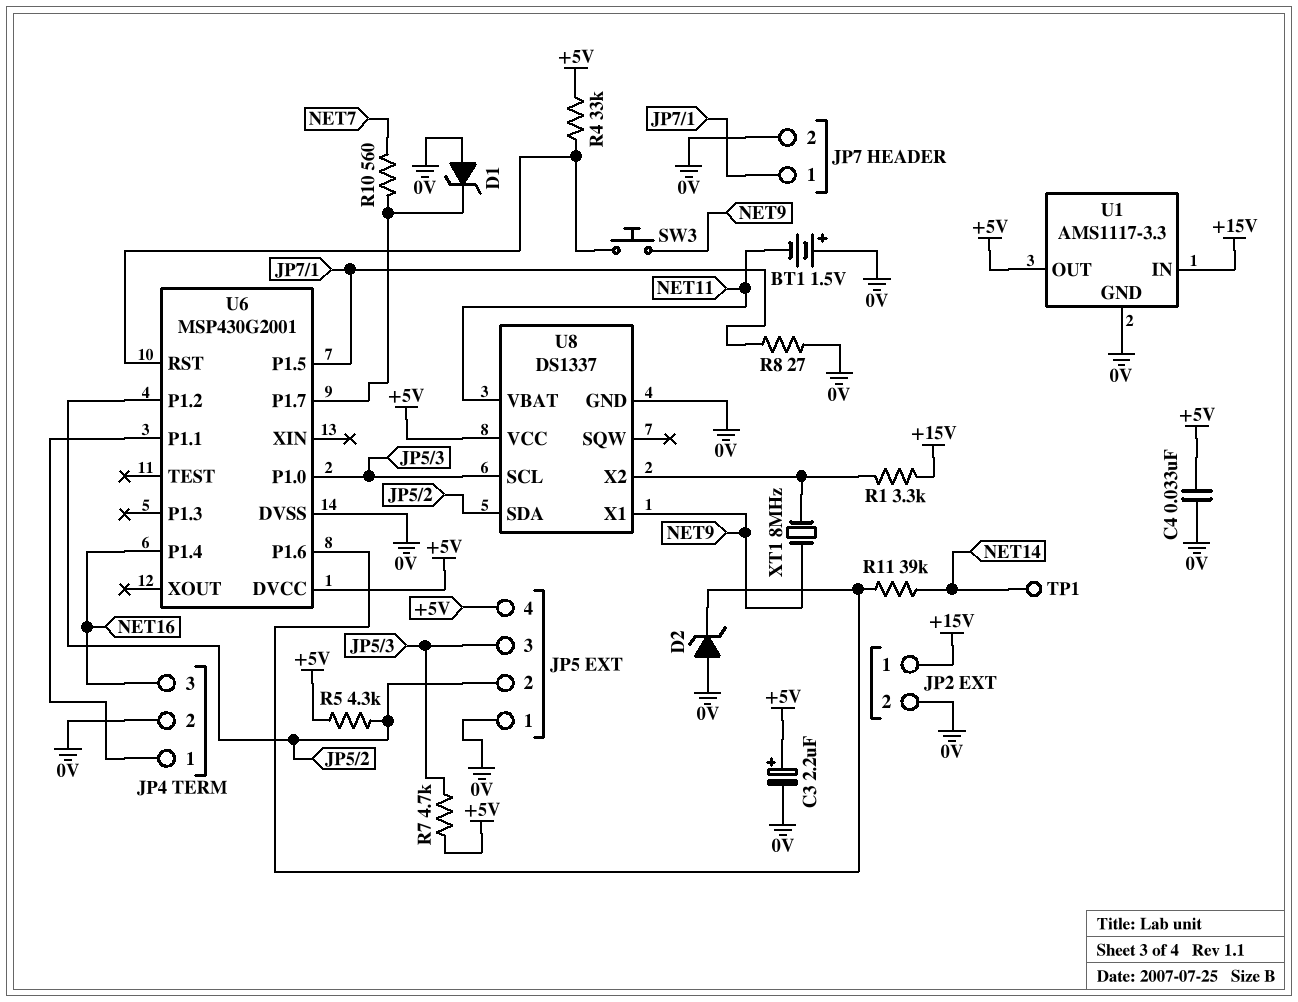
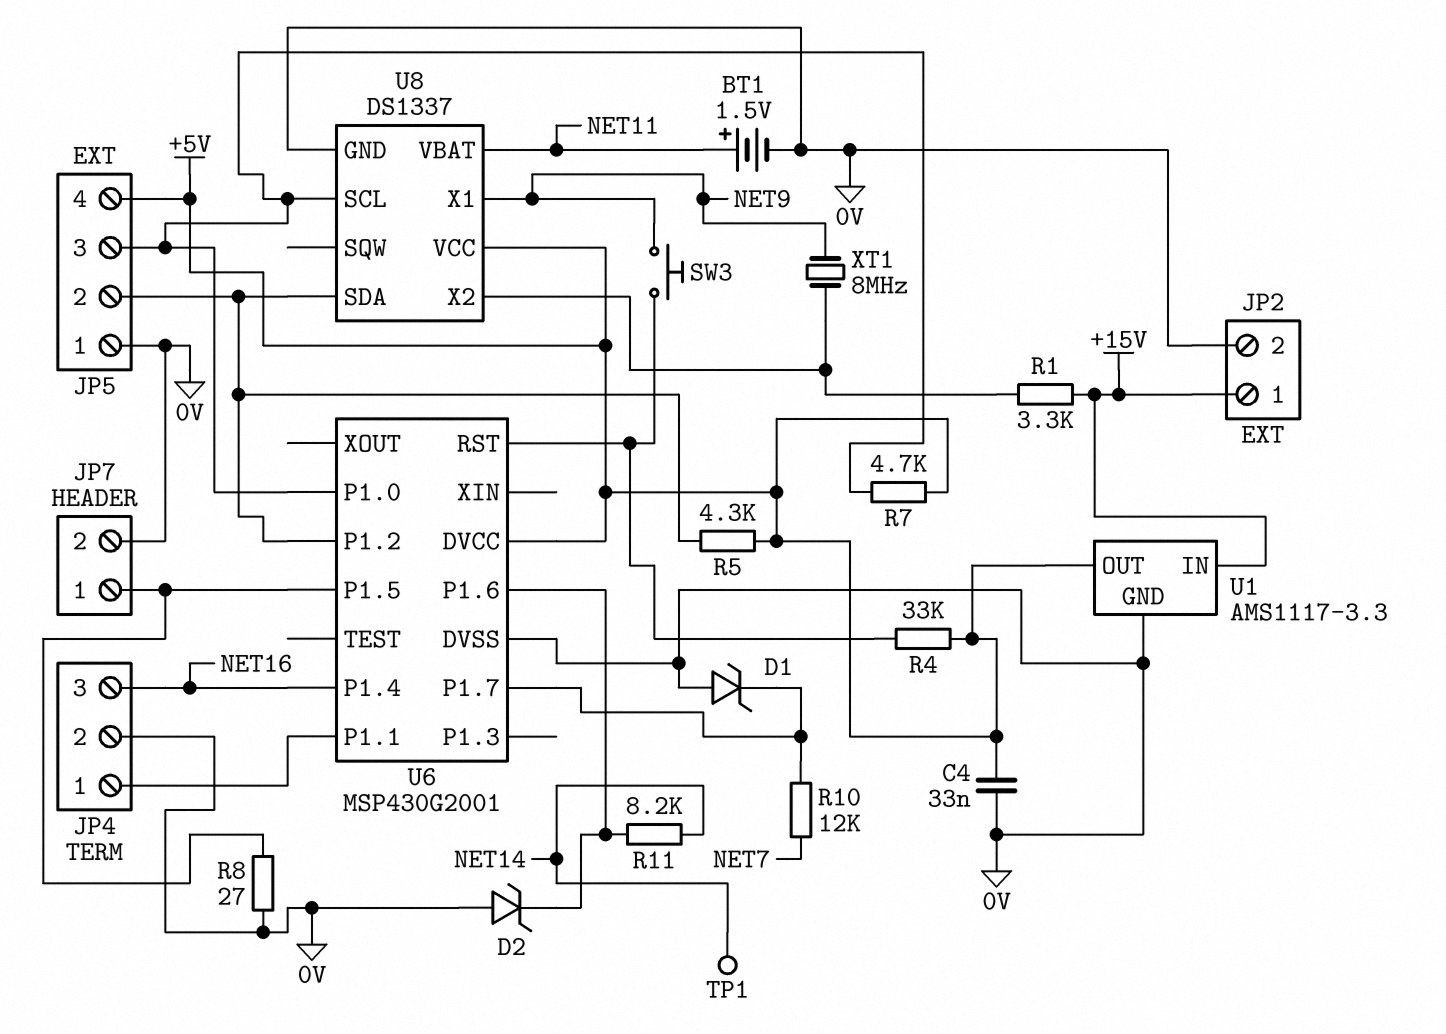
BT1: 1.5V (plus 0V, minus NET11) -> 1.5V (plus NET11, minus 0V)
C3: 2.2uF (plus +5V, minus 0V) -> none
R10: 560 (NET7, U6/P1.7) -> 12k (NET7, U6/P1.7)
R11: 39k (NET14, U6/P1.6) -> 8.2k (NET14, U6/P1.6)

